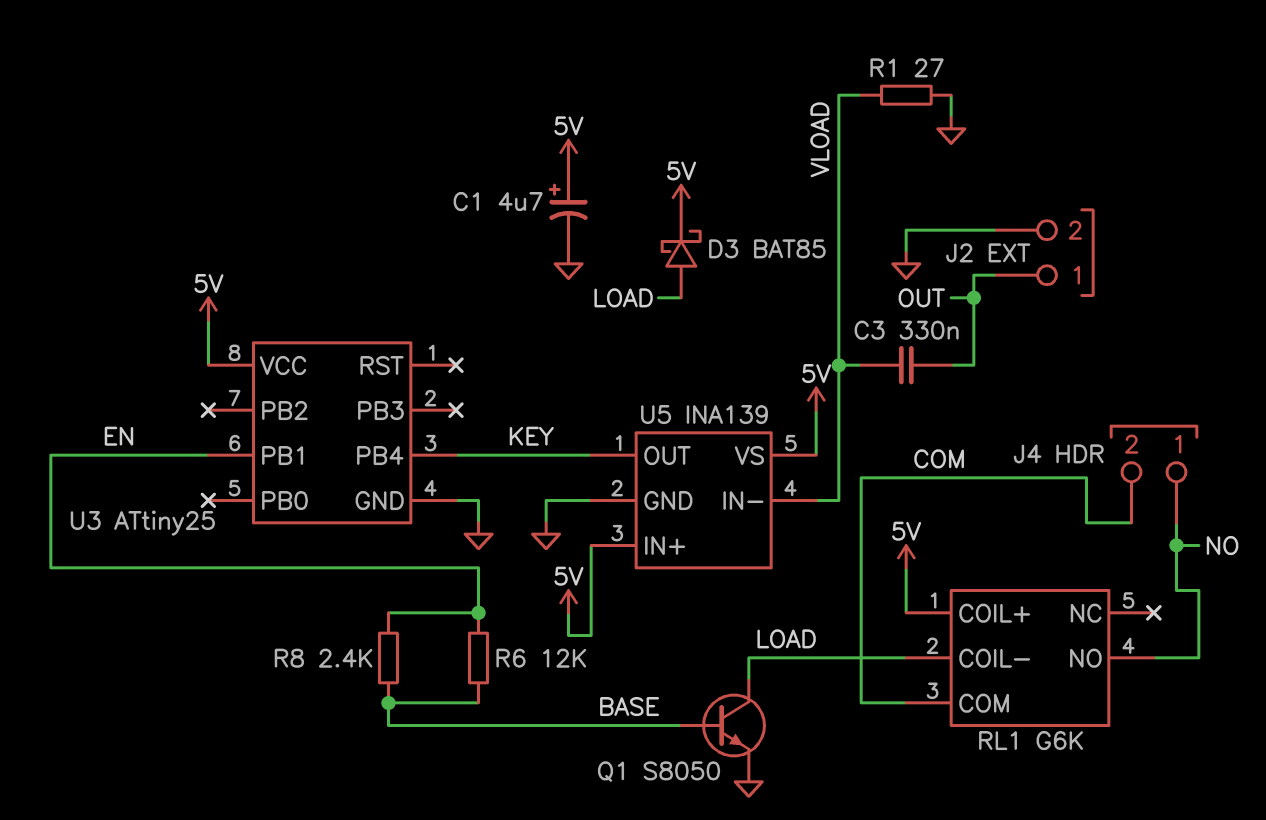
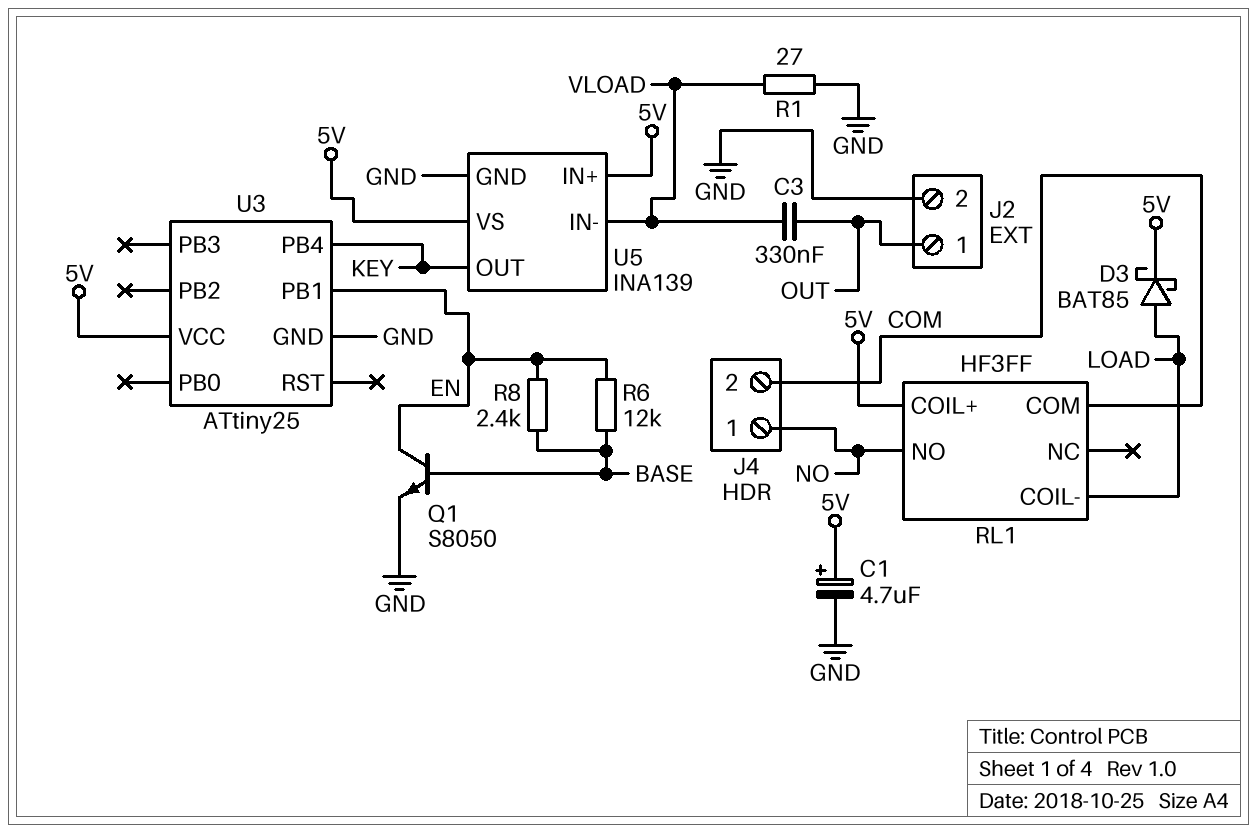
Q1: NPN S8050 (B BASE, C LOAD, E GND) -> NPN S8050 (B BASE, C EN, E GND)
RL1: G6K -> HF3FF

